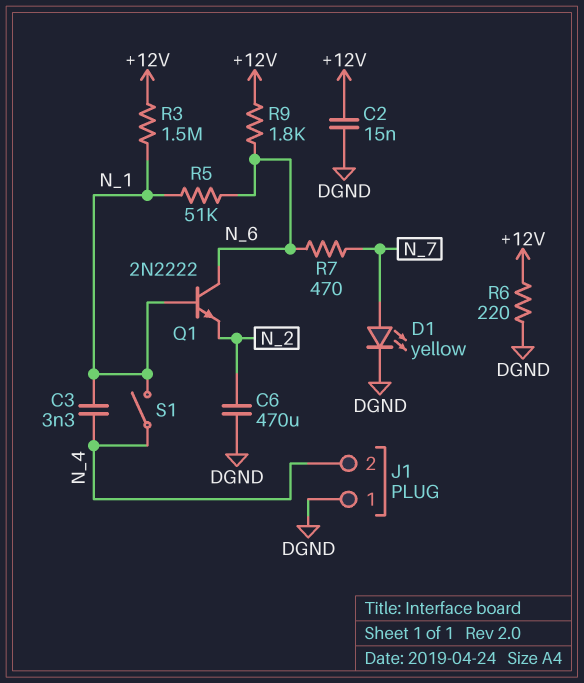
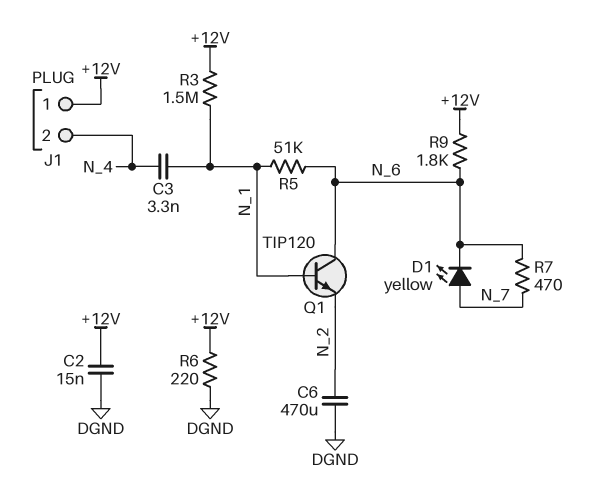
D1: LED yellow (A N_7, K DGND) -> LED yellow (A N_7, K N_6)
J1 pin 1: DGND -> +12V
Q1: NPN 2N2222 (B N_1, C N_6, E N_2) -> NPN TIP120 (B N_1, C N_6, E N_2)
S1: switch (N_1, N_4) -> none

